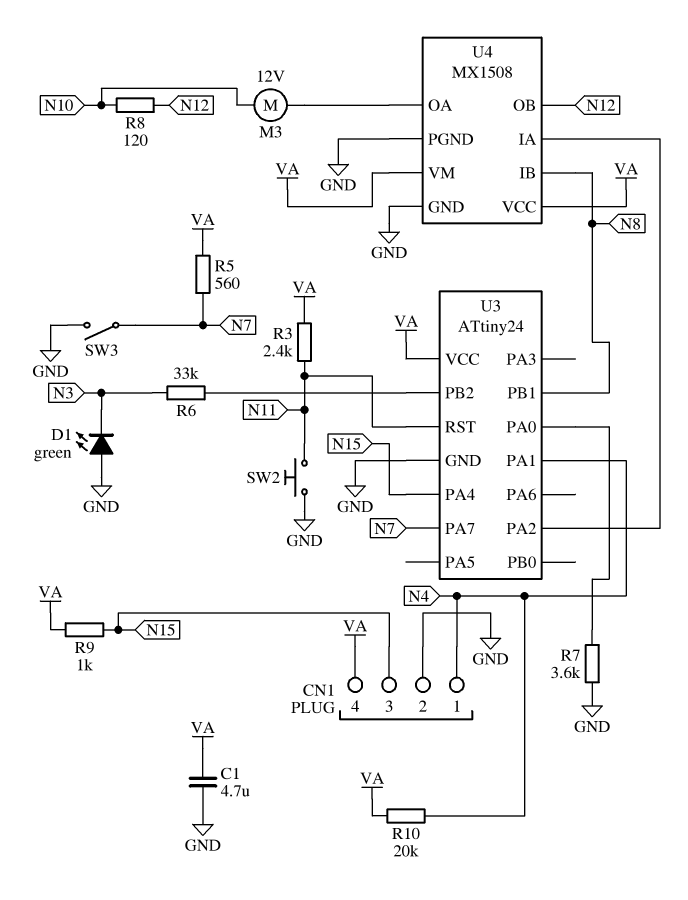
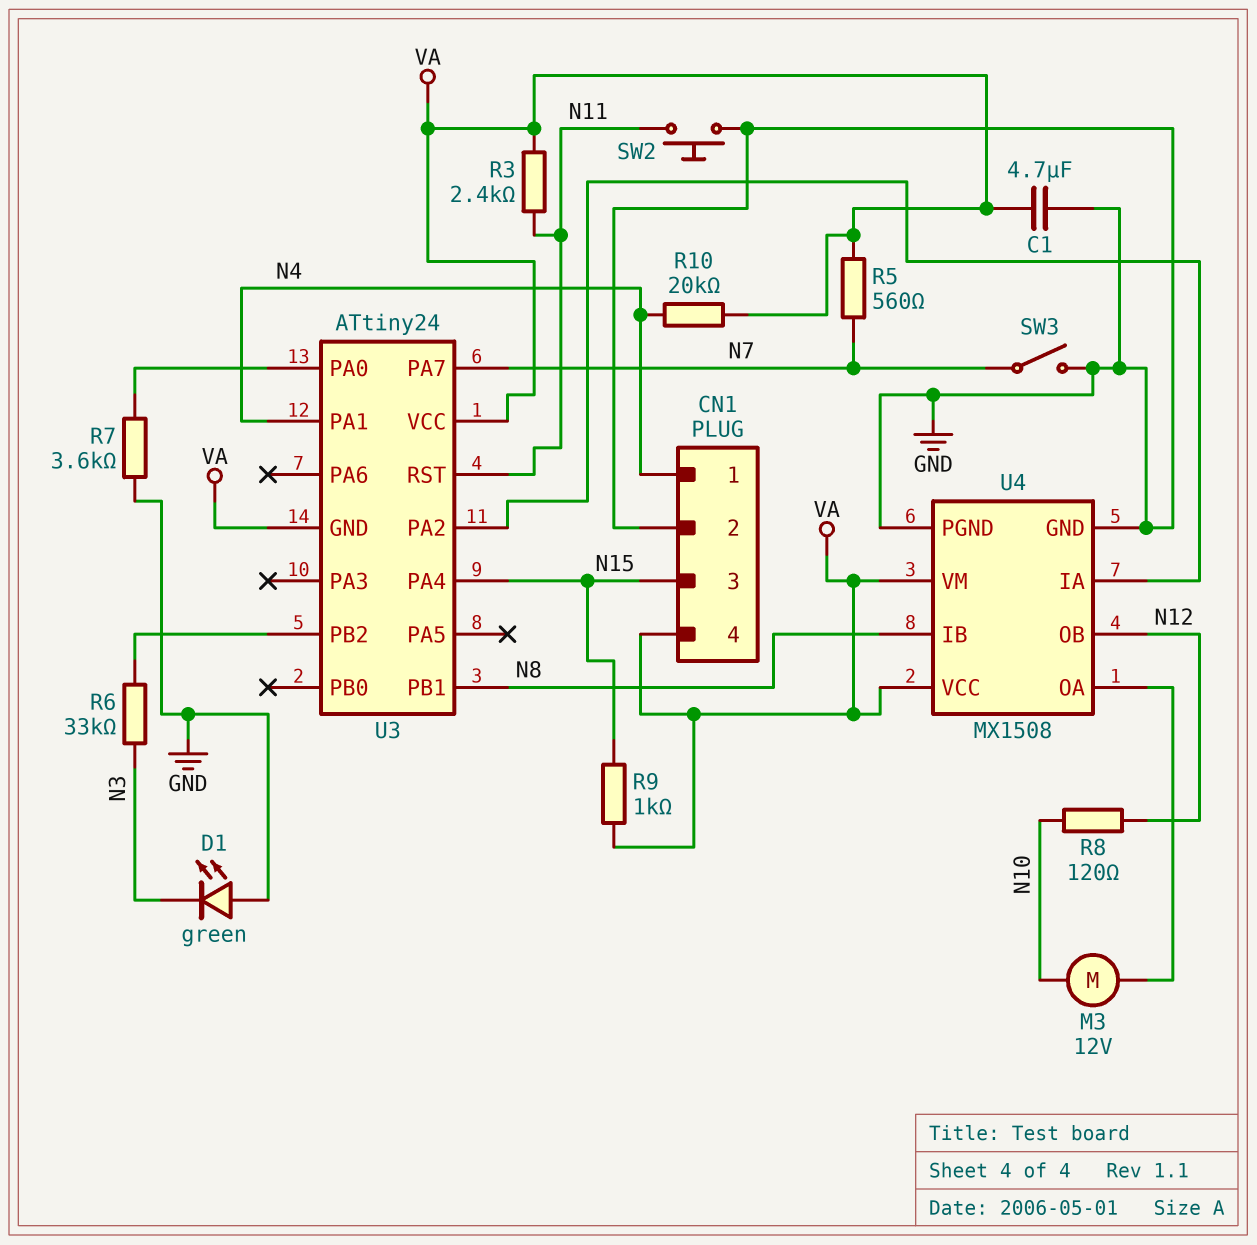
U3 pin GND: GND -> VA

